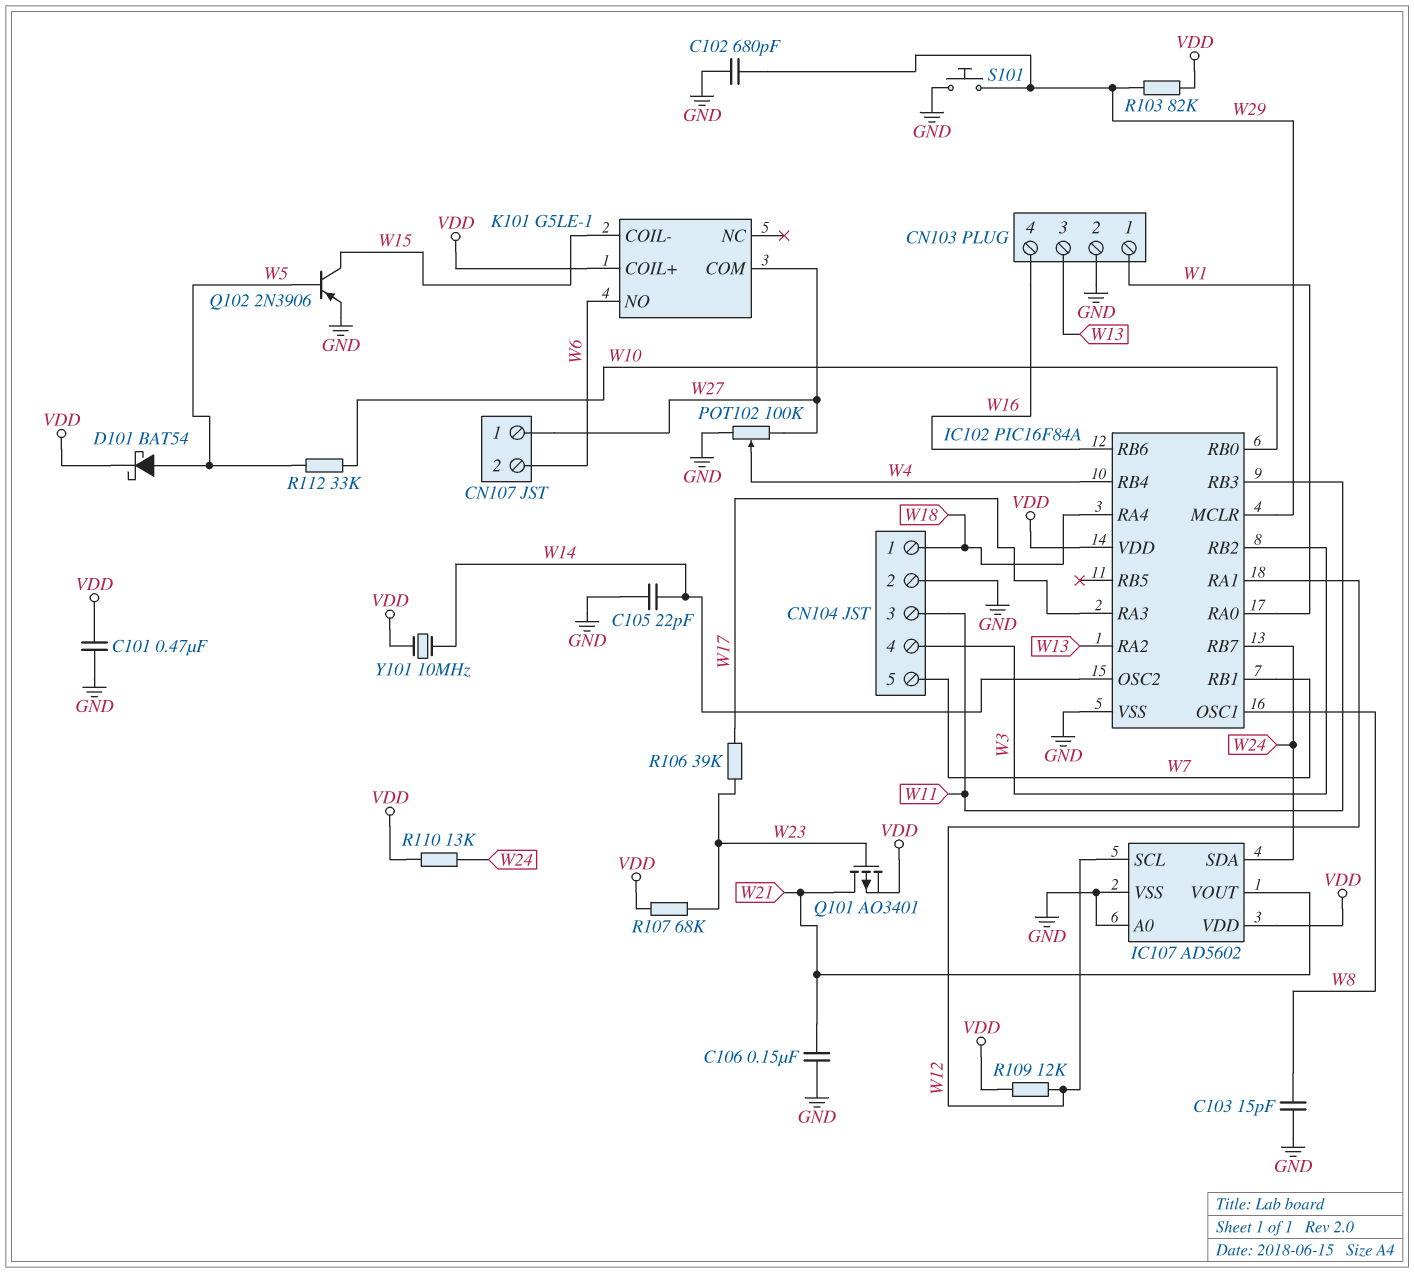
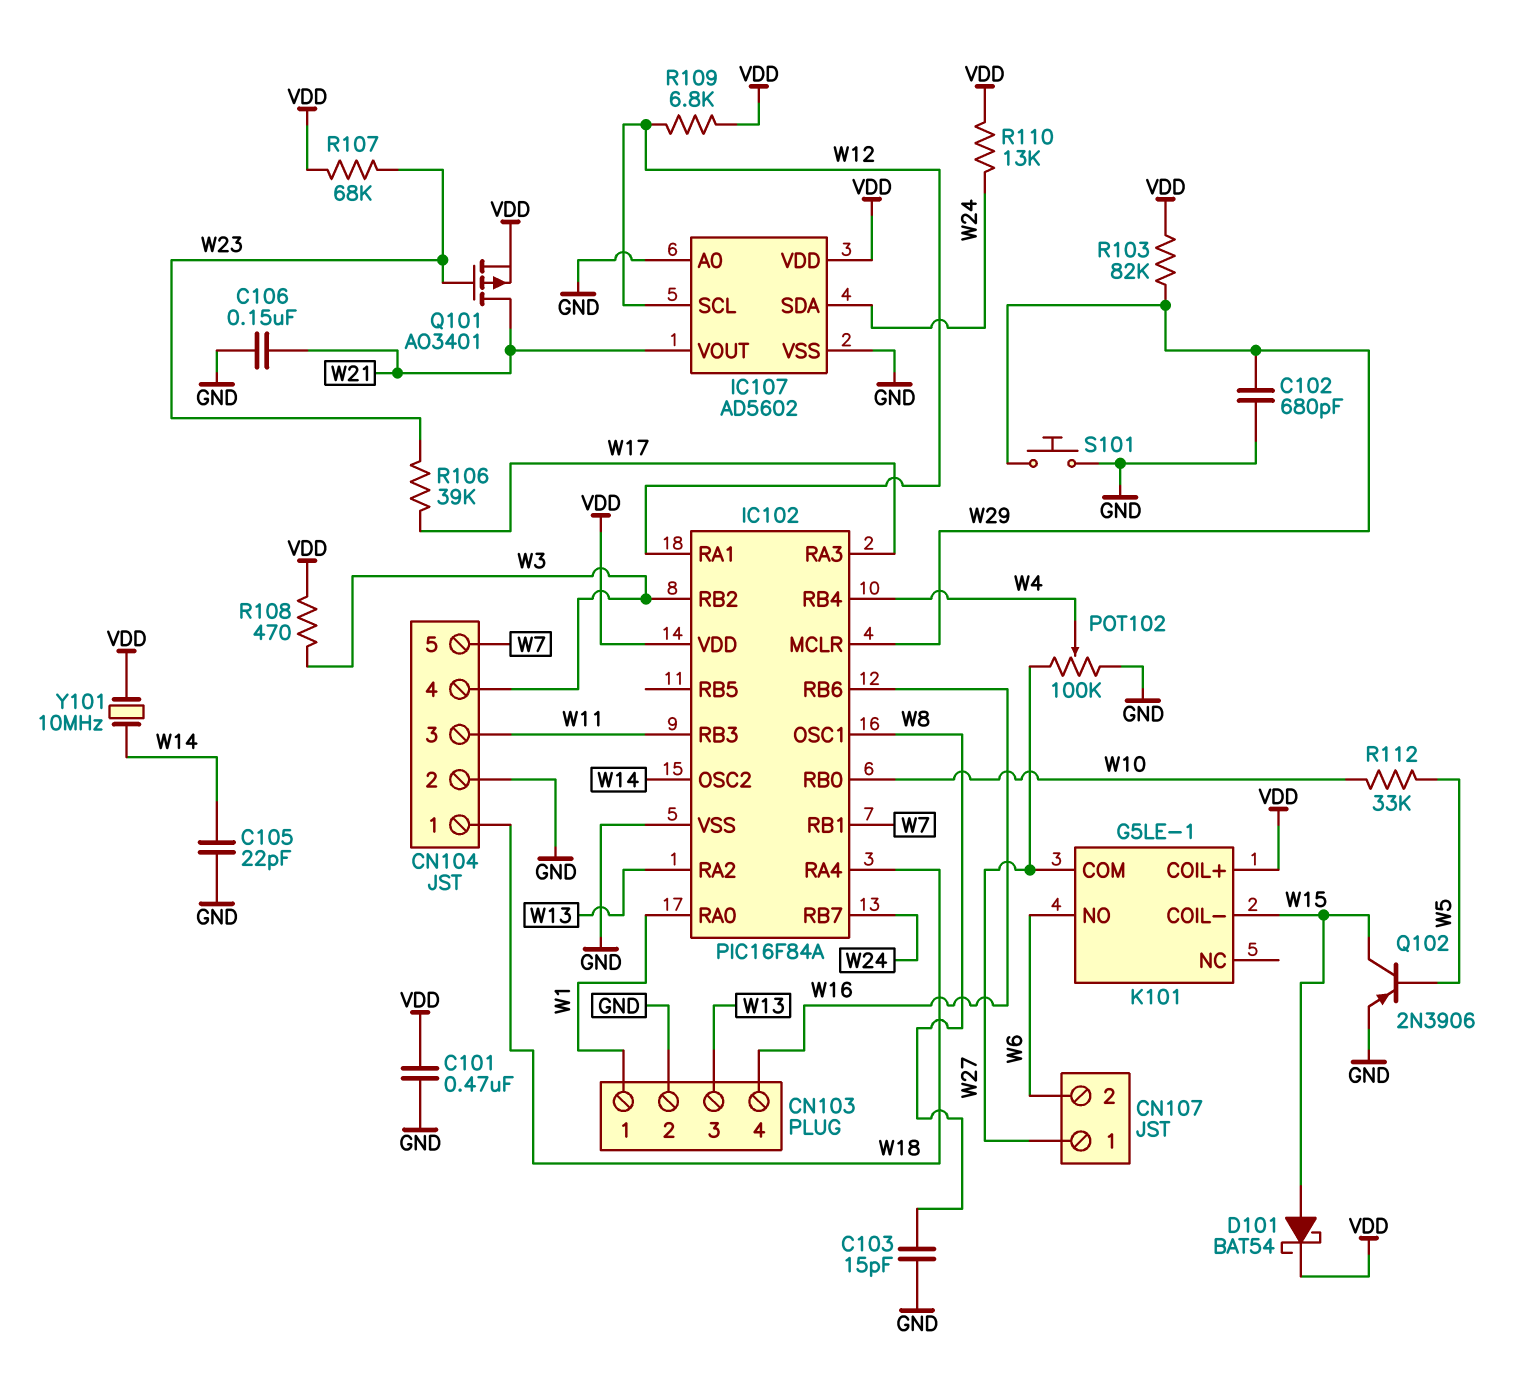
D101: schottky BAT54 (A W5, K VDD) -> schottky BAT54 (A W15, K VDD)
R108: none -> 470 (VDD, W3)
R109: 12k (VDD, W12) -> 6.8k (VDD, W12)

